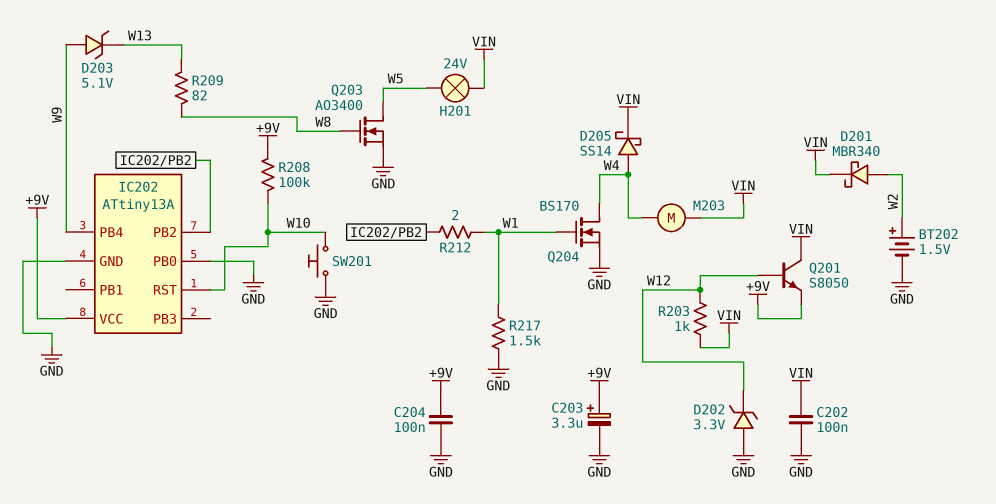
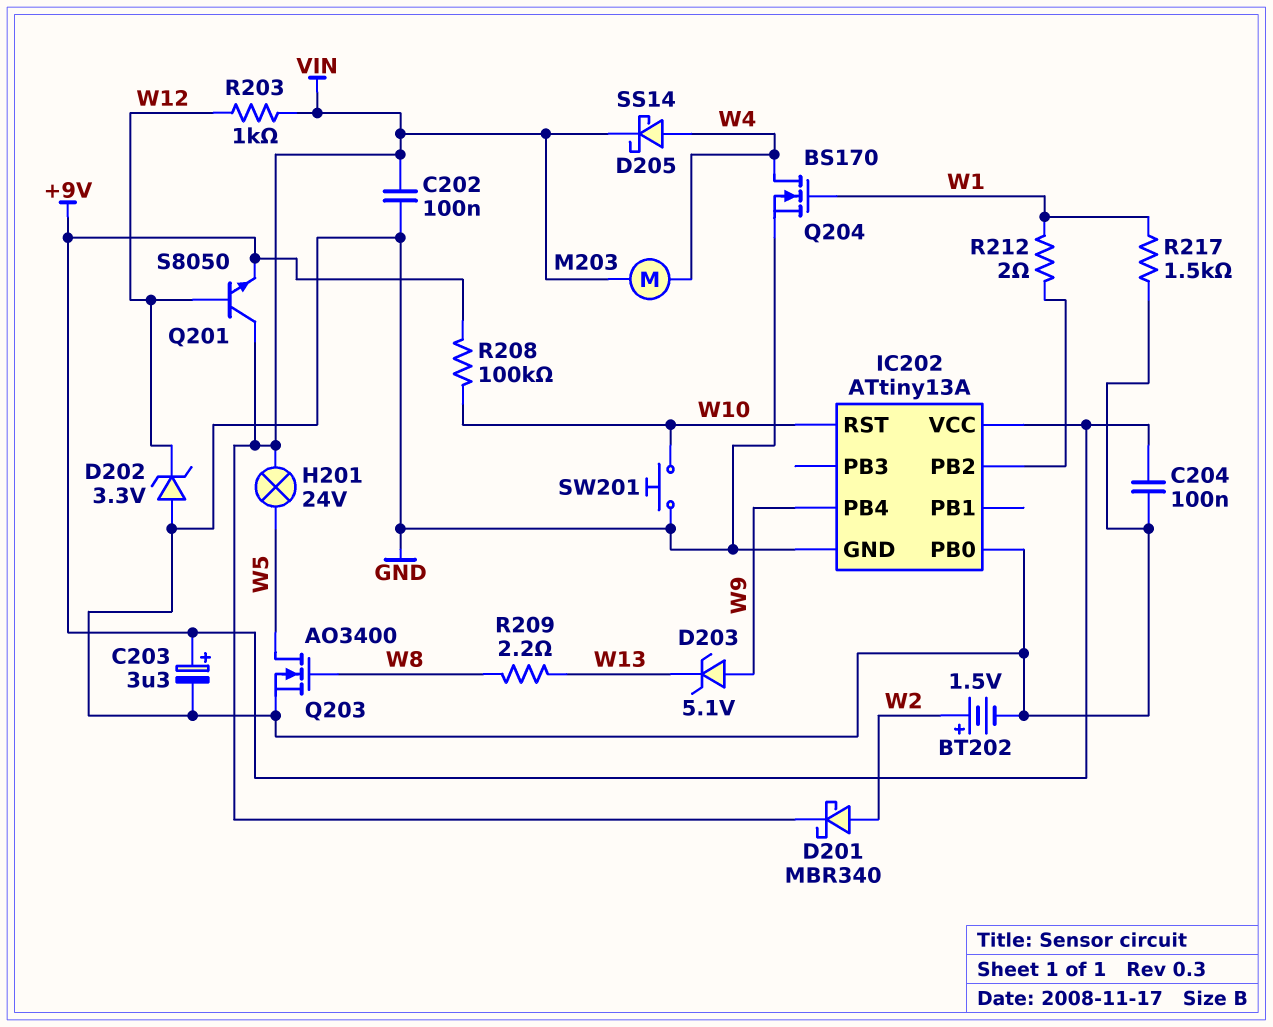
R209: 82 (W8, W13) -> 2.2 (W8, W13)

